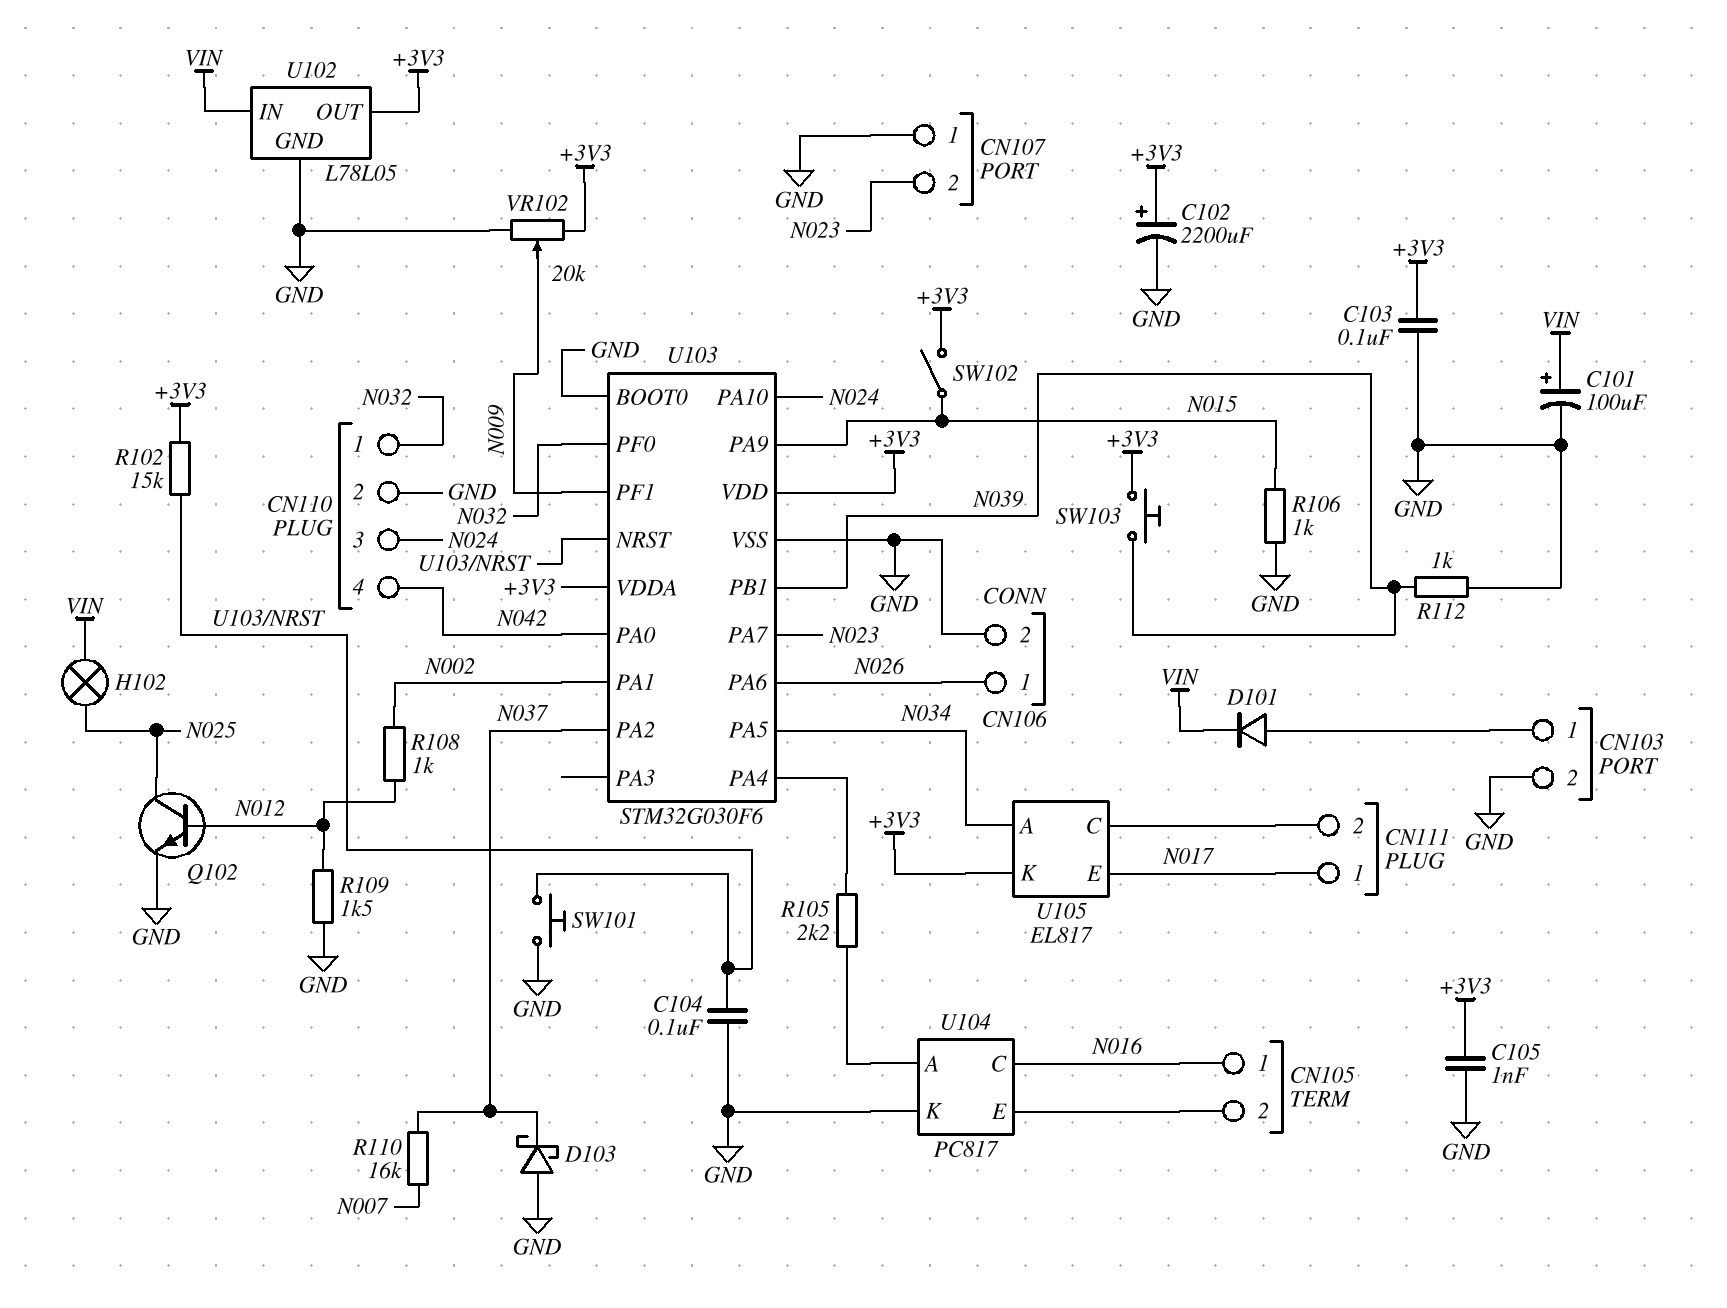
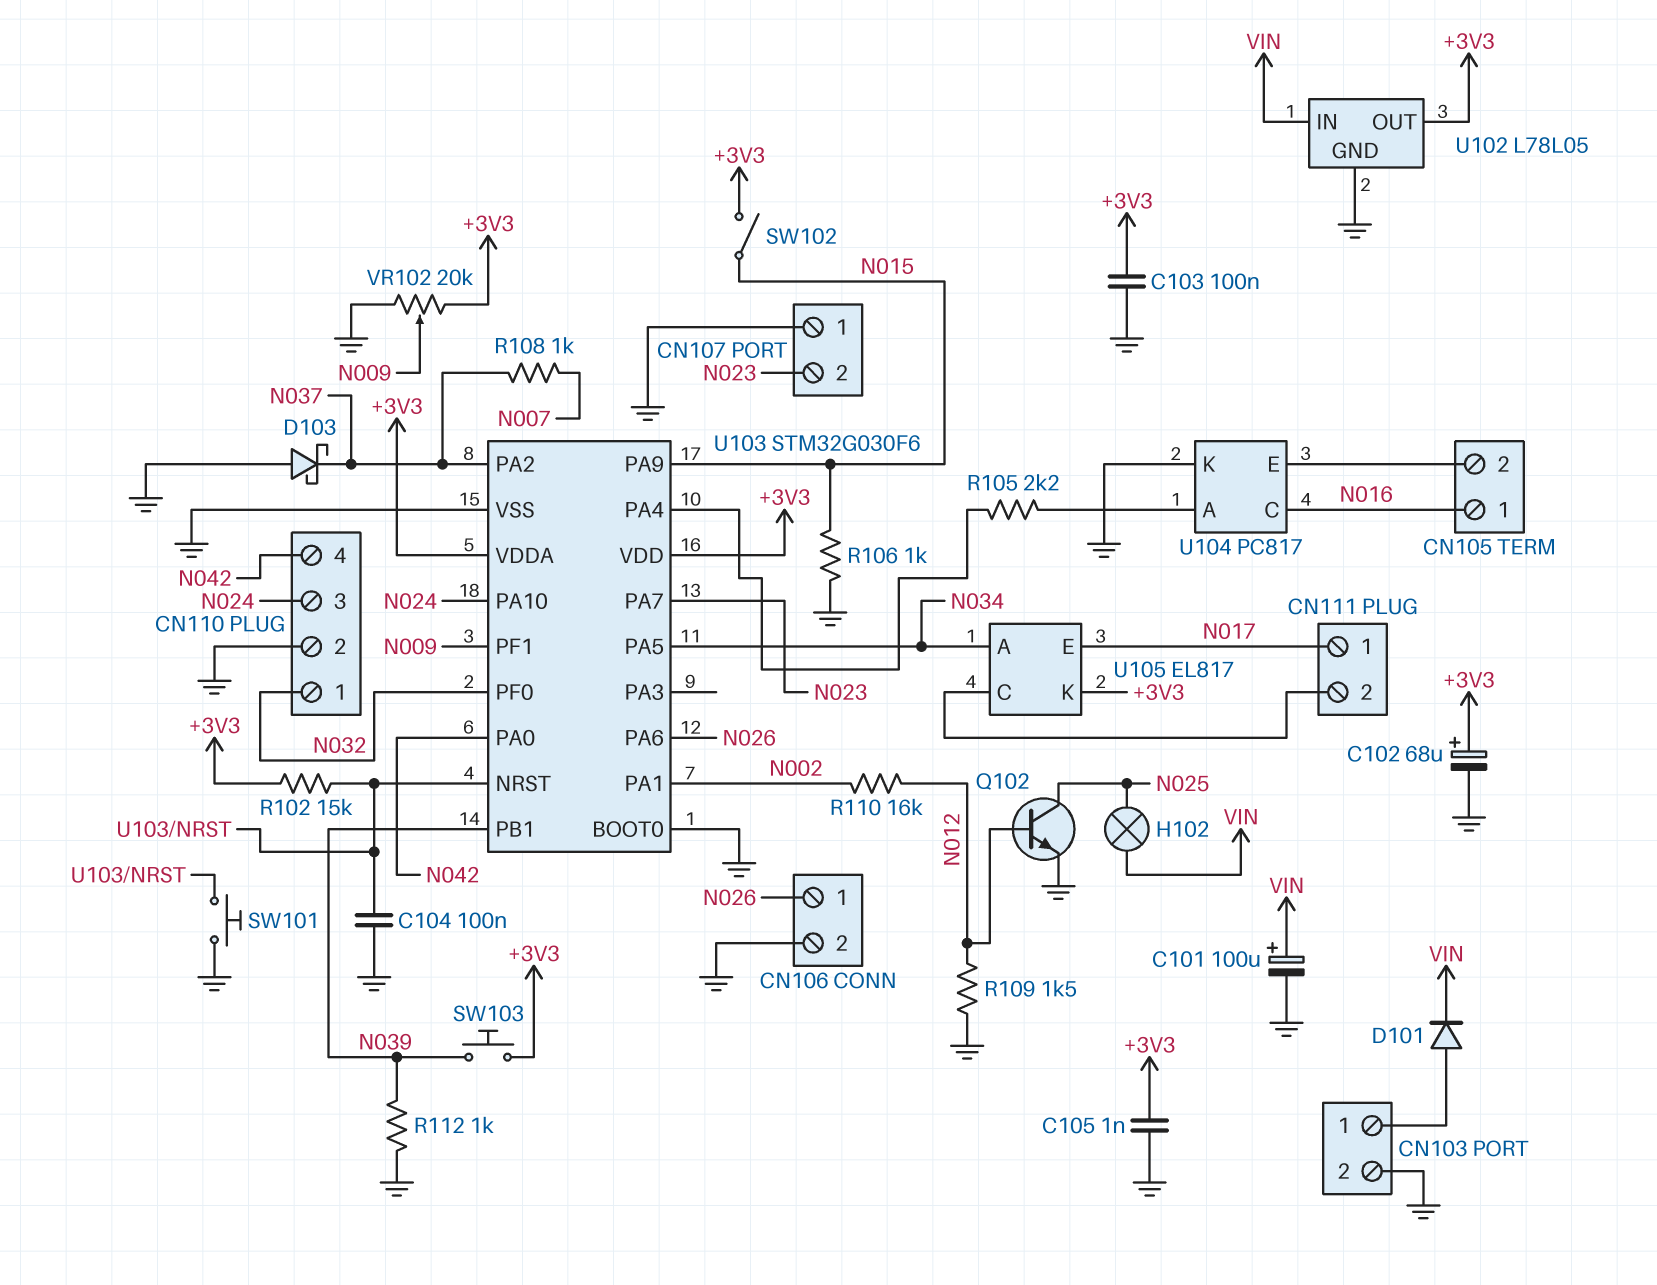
C102: 2200uF (plus +3V3, minus GND) -> 68uF (plus +3V3, minus GND)
R108: 1k (N002, N012) -> 1k (N007, N037)
R110: 16k (N007, N037) -> 16k (N002, N012)

